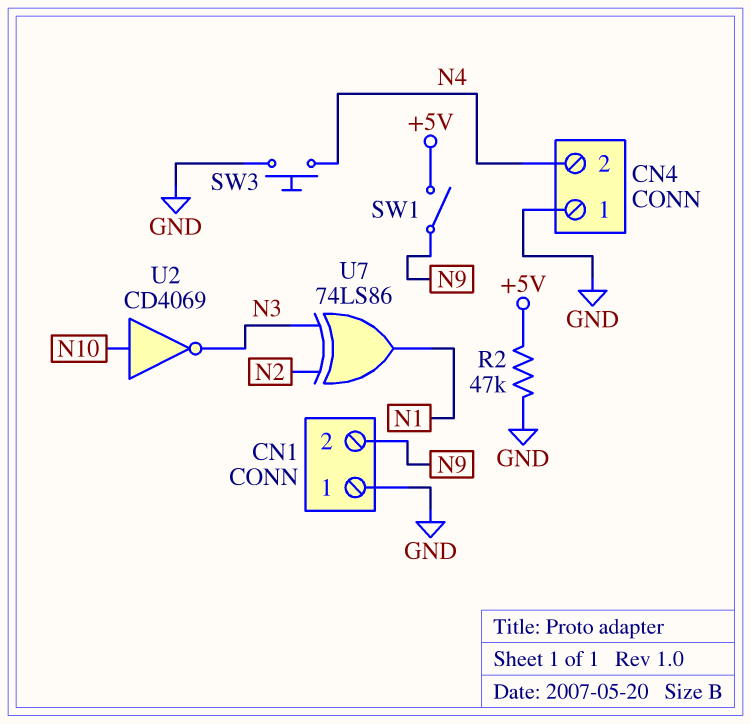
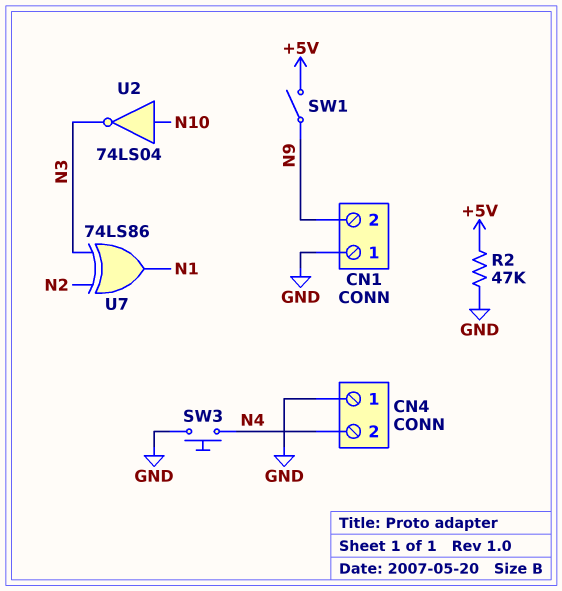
U2: NOT CD4069 (in N10, out N3) -> NOT 74LS04 (in N10, out N3)

